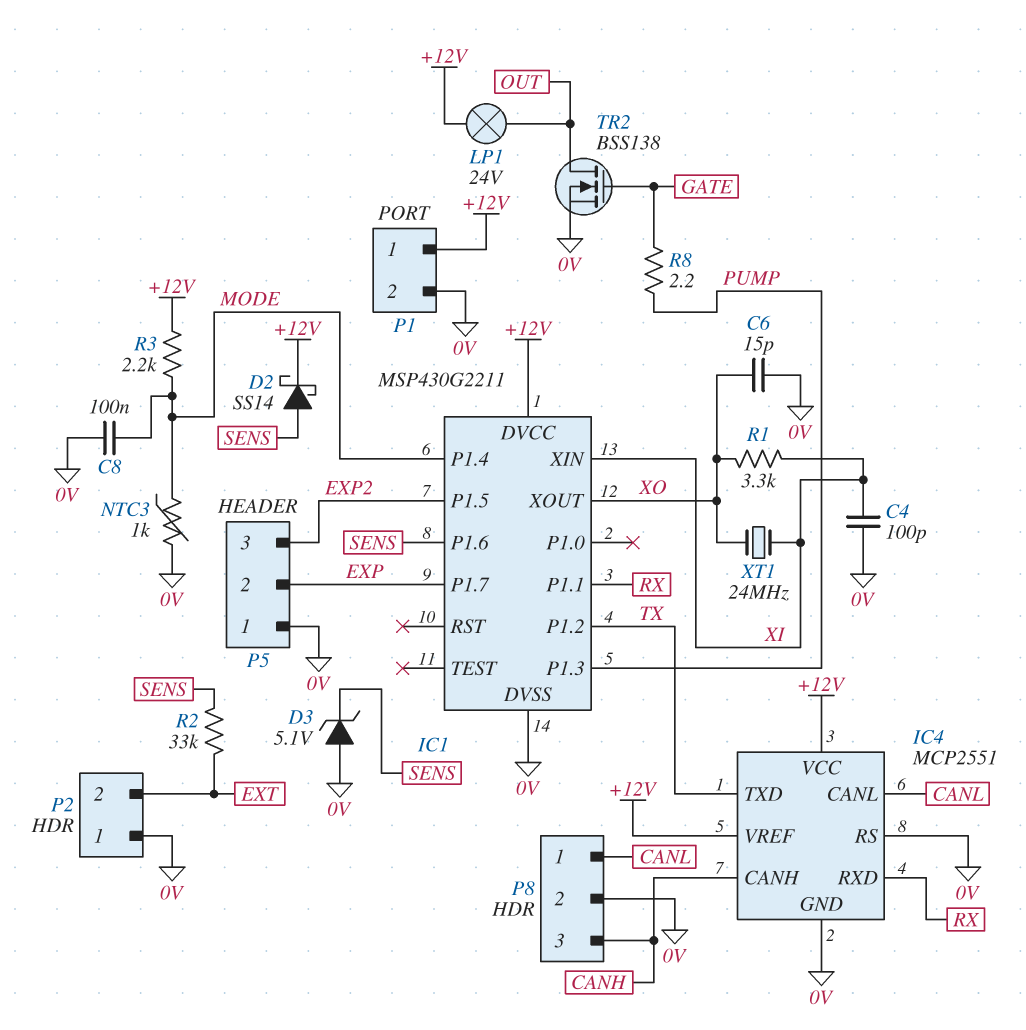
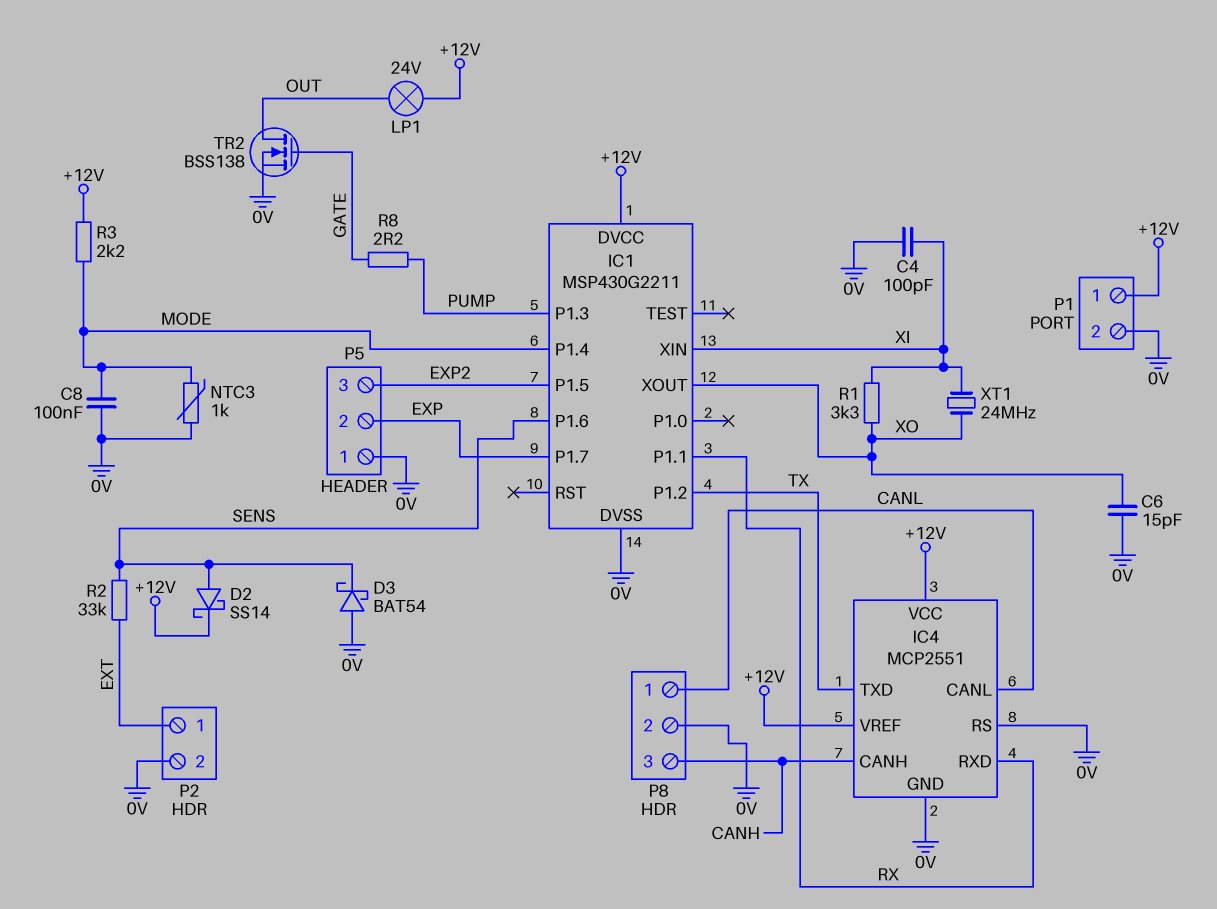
D3: zener 5.1V (A 0V, K SENS) -> schottky BAT54 (A 0V, K SENS)
P2 pin 1: 0V -> EXT
P2 pin 2: EXT -> 0V

